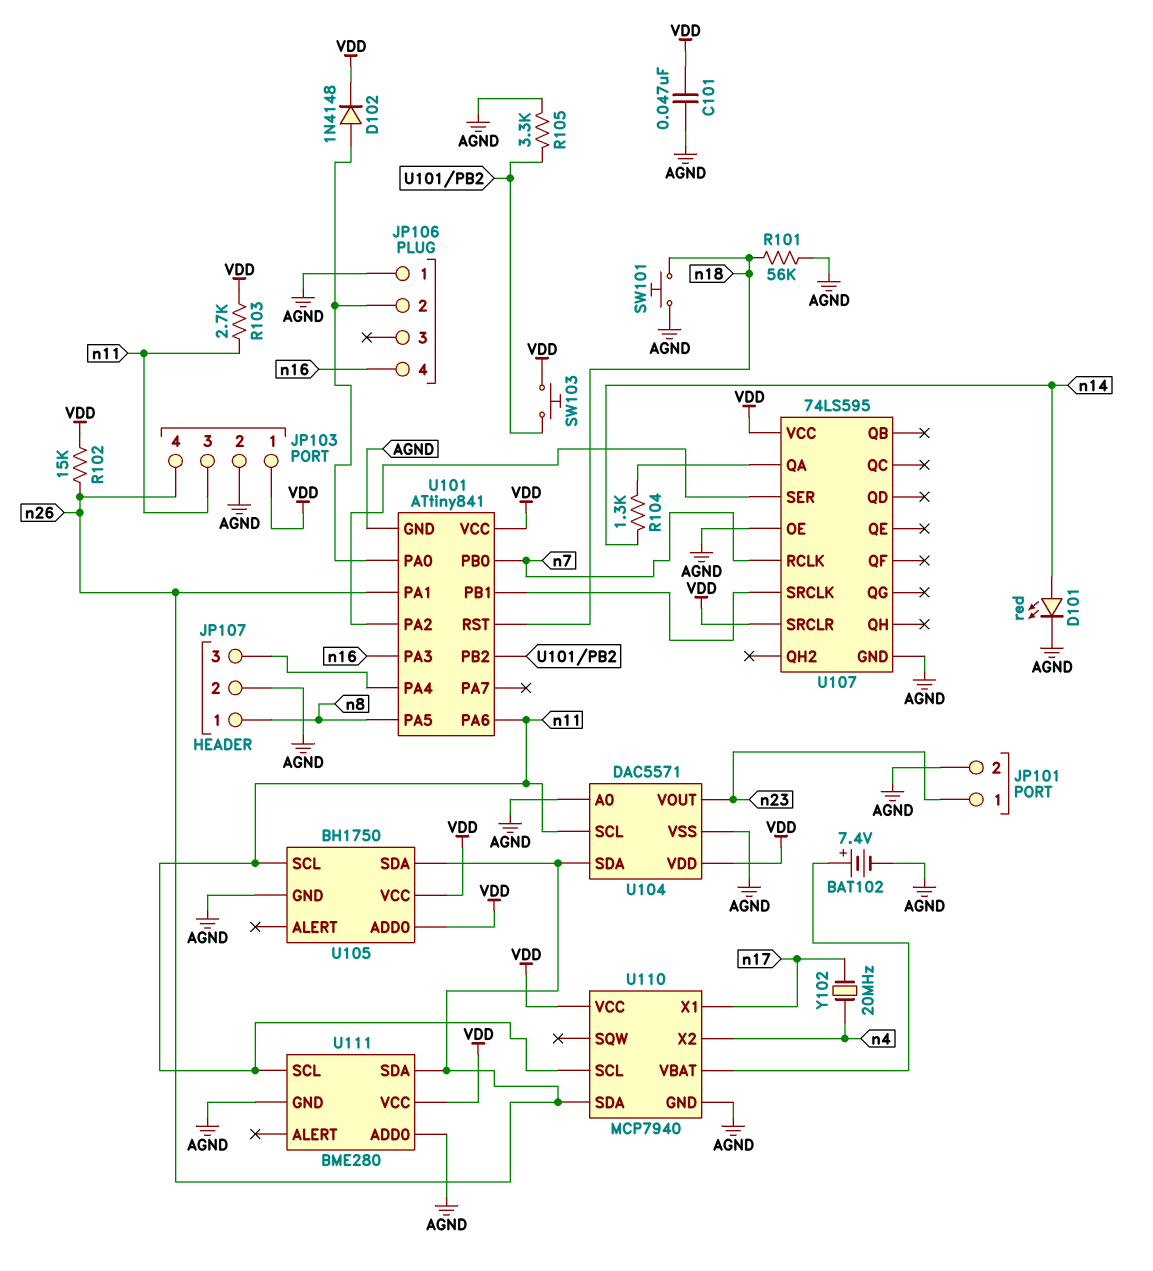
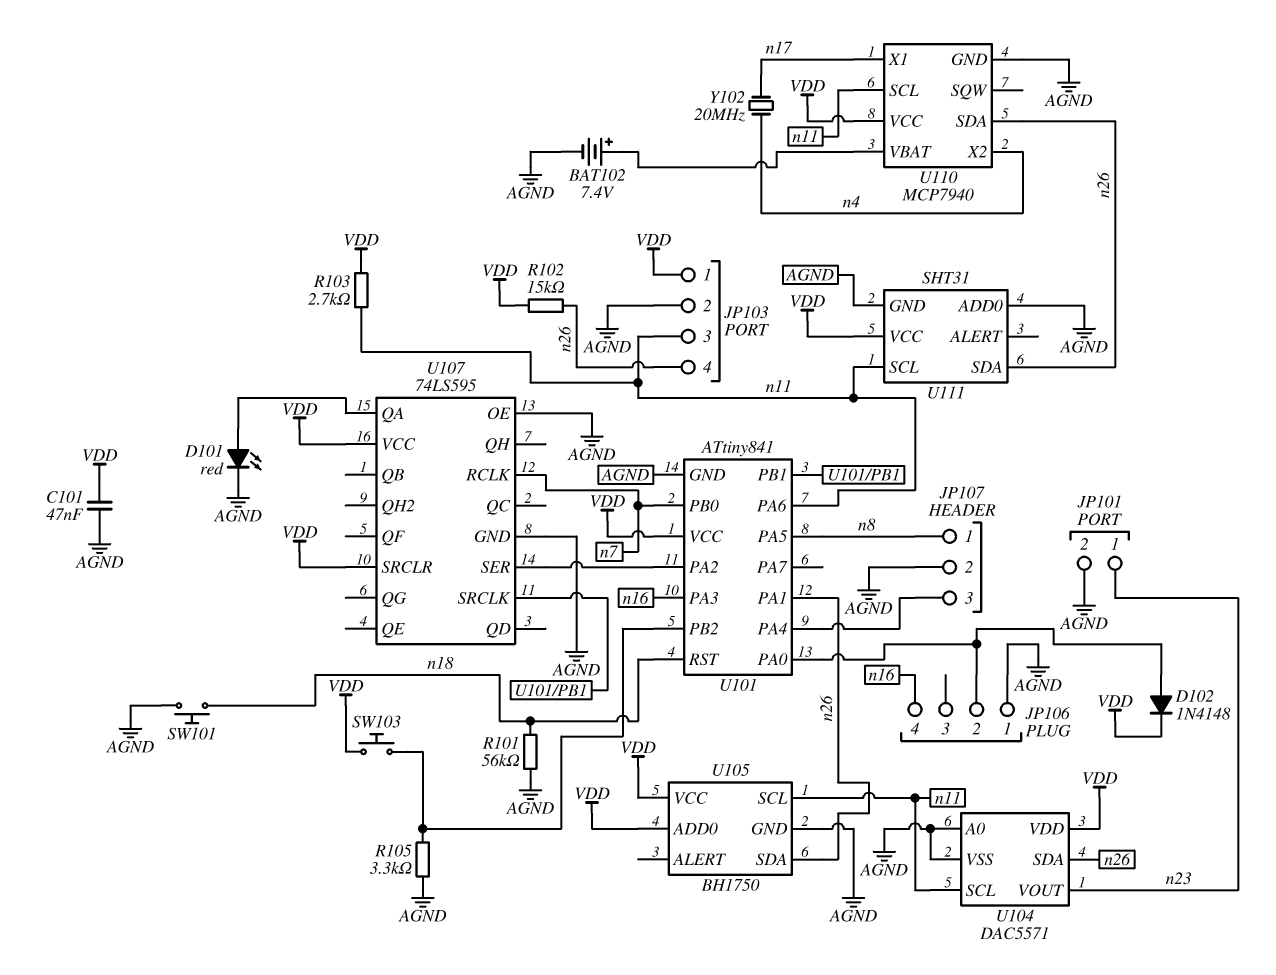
D101: LED red (A n14, K AGND) -> LED red (A U107/QA, K AGND)
R104: 1.3k (U107/QA, n14) -> none
U111: BME280 -> SHT31

